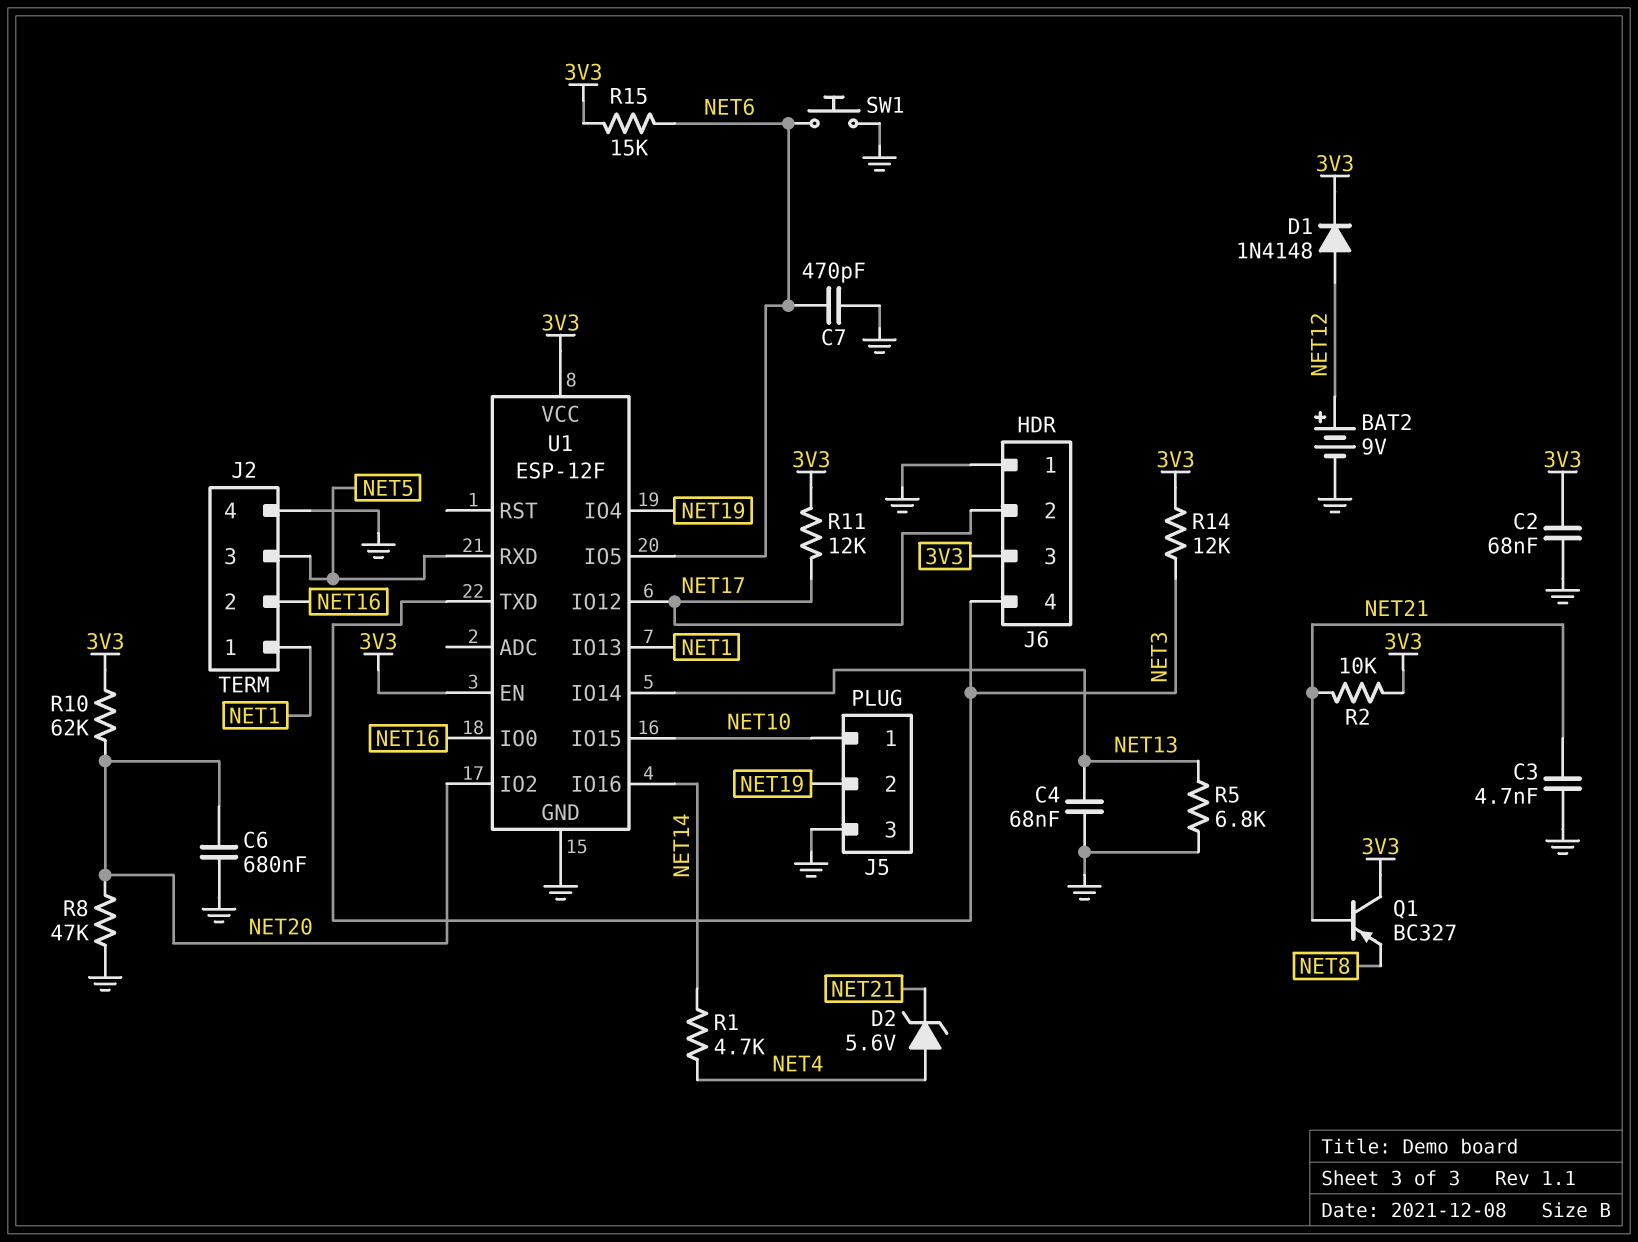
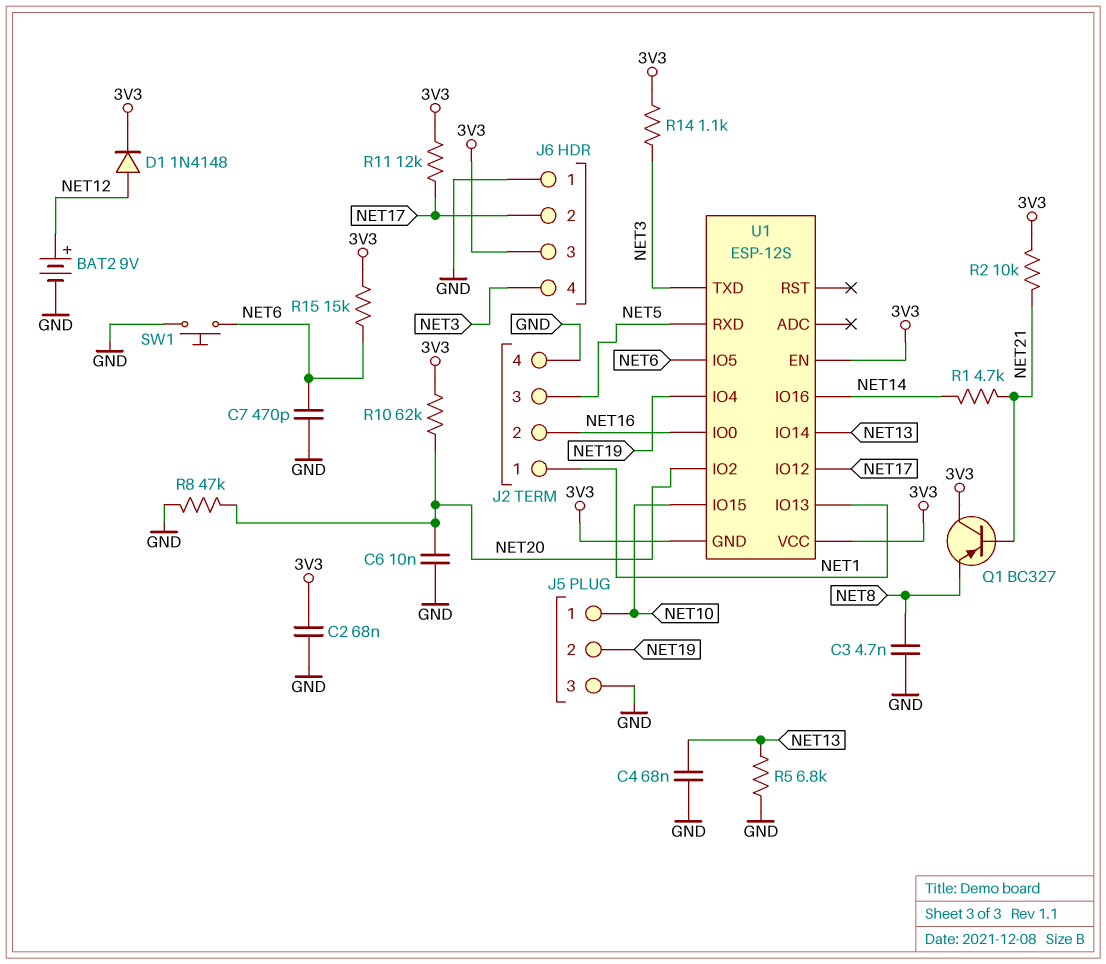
C3: 4.7nF (GND, NET21) -> 4.7nF (GND, NET8)
C6: 680nF (GND, NET20) -> 10nF (GND, NET20)
D2: zener 5.6V (A NET4, K NET21) -> none
R1: 4.7k (NET4, NET14) -> 4.7k (NET14, NET21)
R14: 12k (3V3, NET3) -> 1.1k (3V3, NET3)
U1: ESP-12F -> ESP-12S
U1 pin GND: GND -> 3V3

